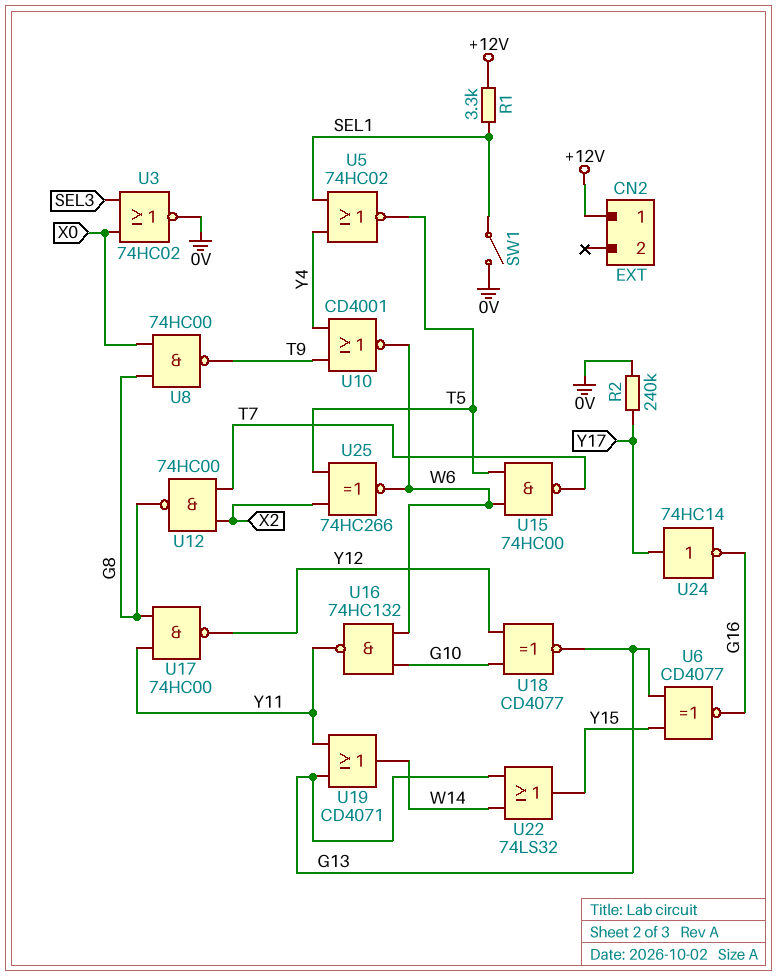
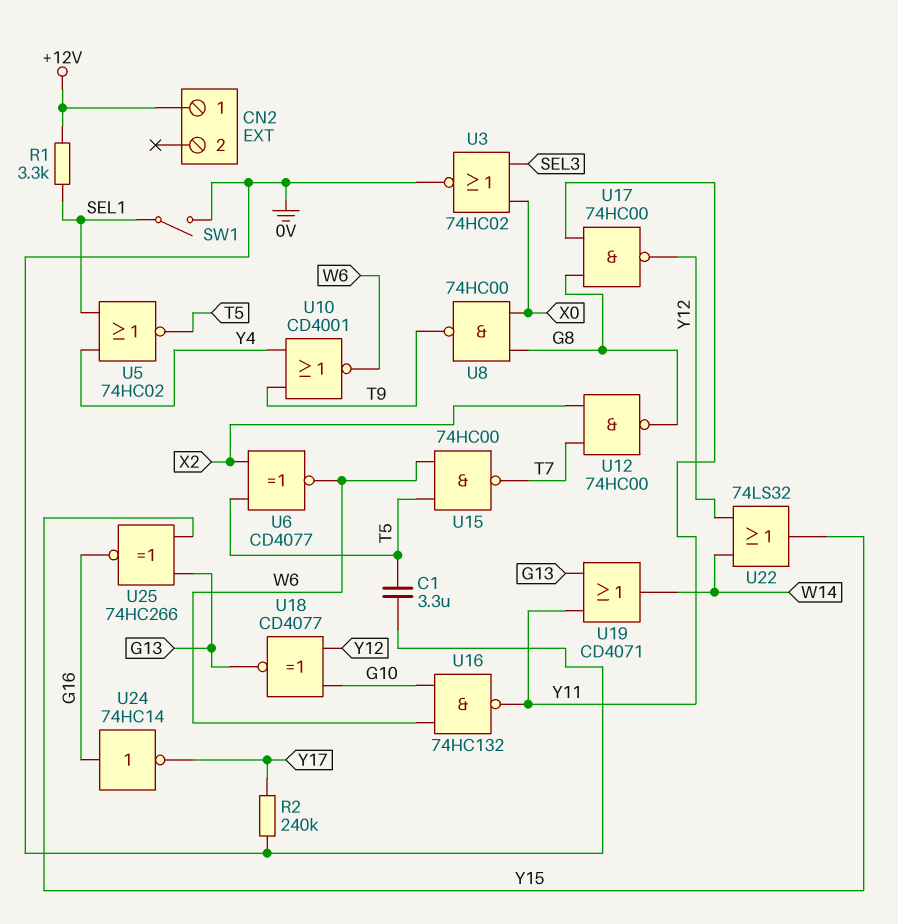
C1: none -> 3.3uF (0V, T5)
U6: XNOR CD4077 (in G13, in Y15, out G16) -> XNOR CD4077 (in T5, in X2, out W6)
U22: OR 74LS32 (in G13, in W14, out Y15) -> OR 74LS32 (in W14, in Y12, out Y15)
U24: NOT 74HC14 (in Y17, out G16) -> NOT 74HC14 (in G16, out Y17)
U25: XNOR 74HC266 (in T5, in X2, out W6) -> XNOR 74HC266 (in G13, in Y15, out G16)

